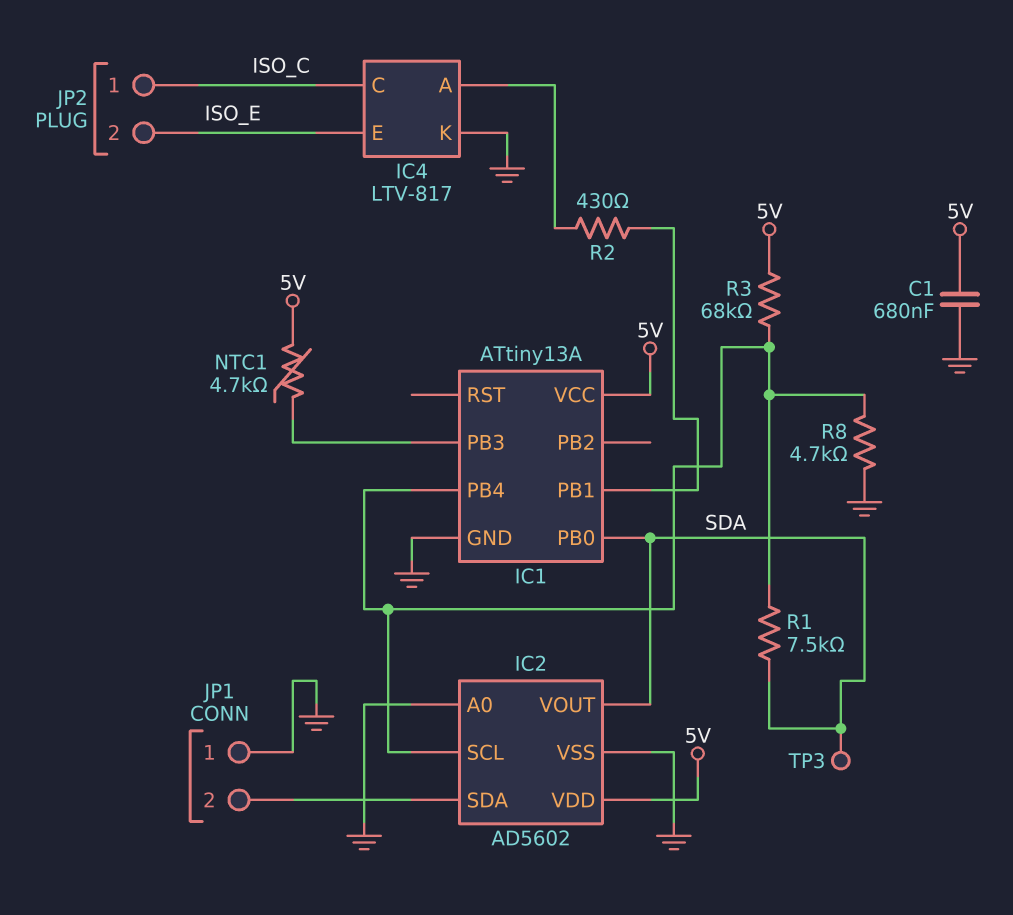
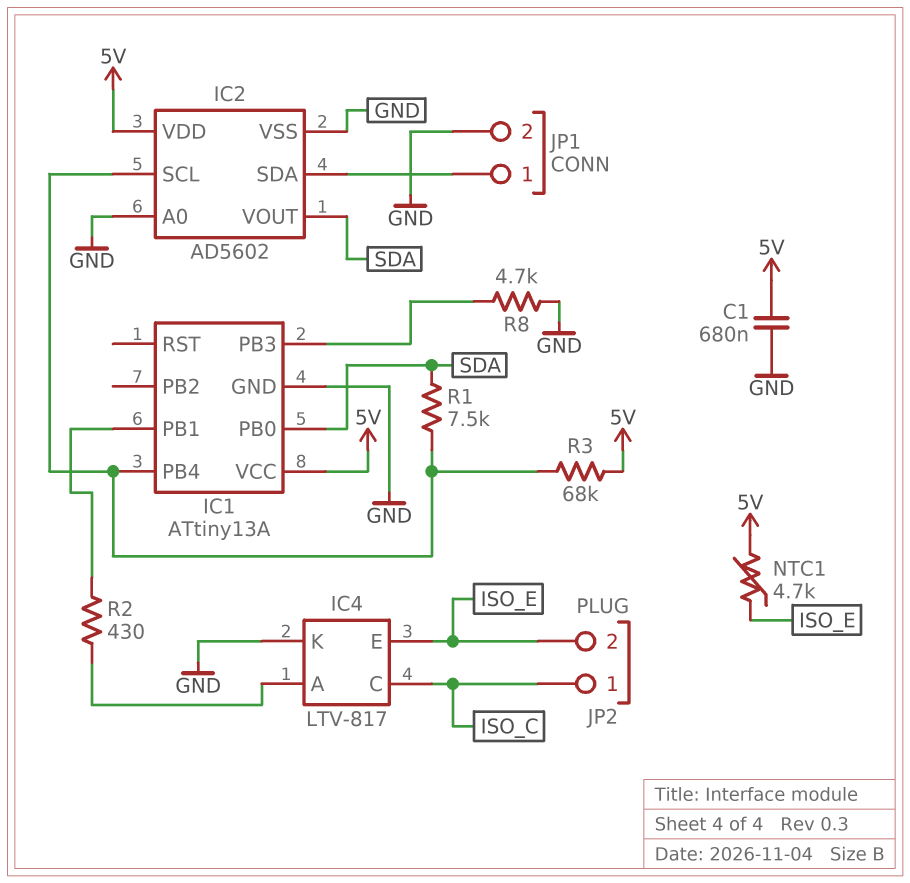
JP1 pin 1: GND -> IC2/SDA
JP1 pin 2: IC2/SDA -> GND
NTC1: 4.7k (5V, IC1/PB3) -> 4.7k (5V, ISO_E)
R8: 4.7k (GND, IC1/PB4) -> 4.7k (GND, IC1/PB3)
TP3: test point (SDA) -> none

